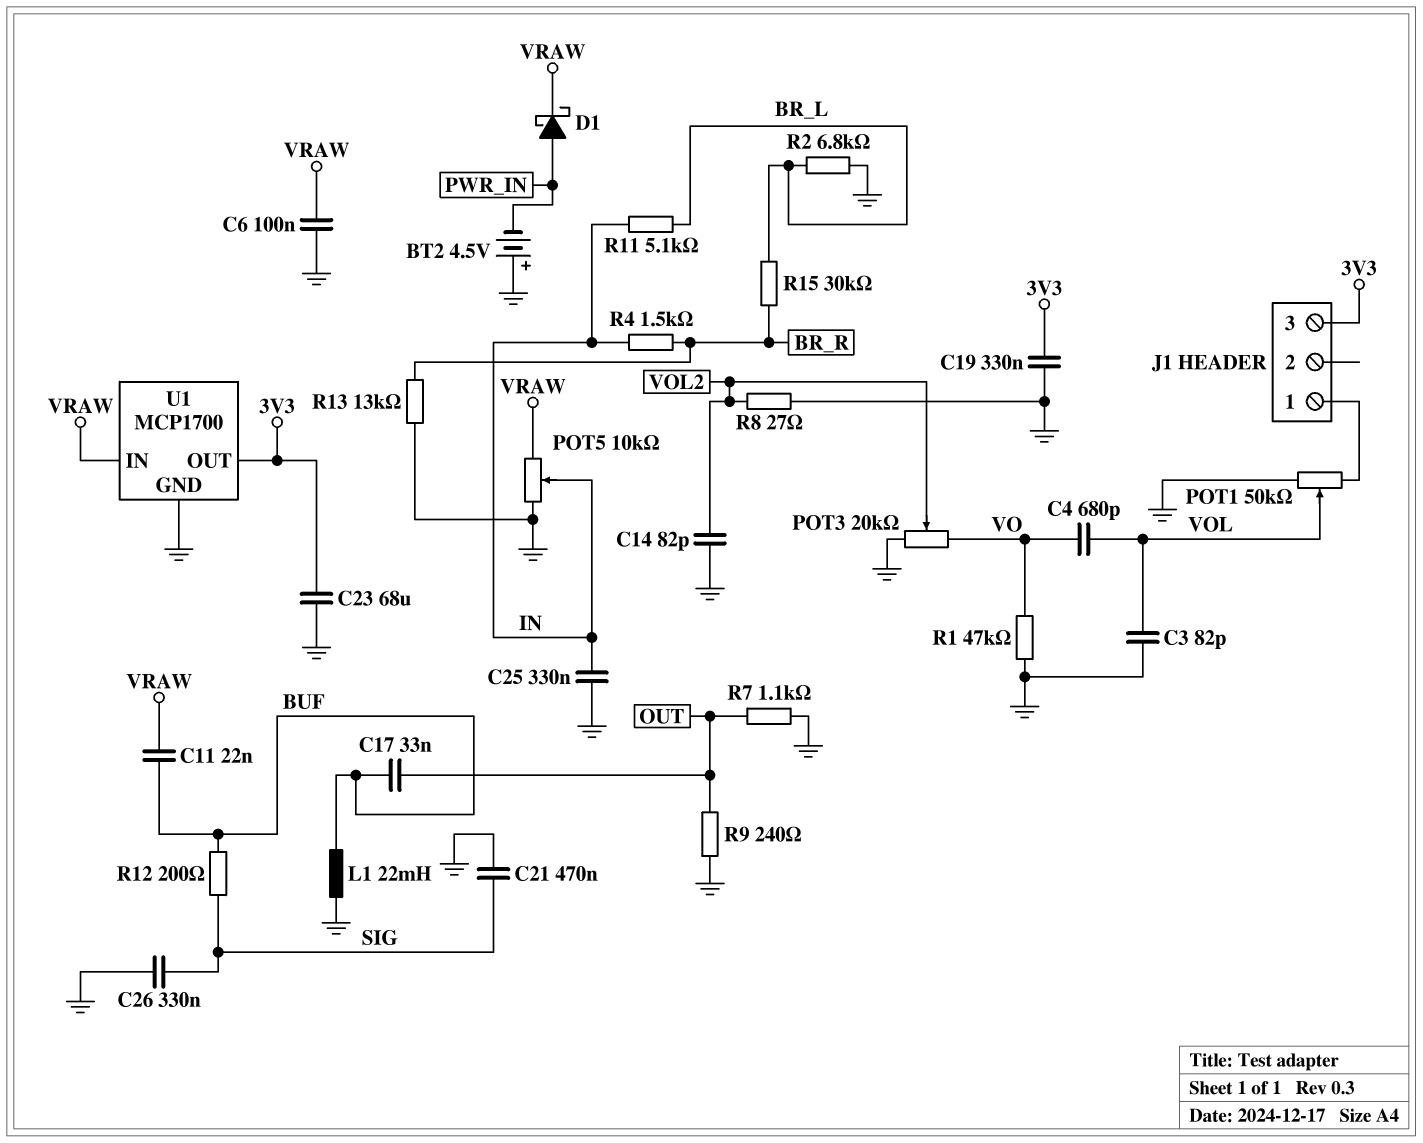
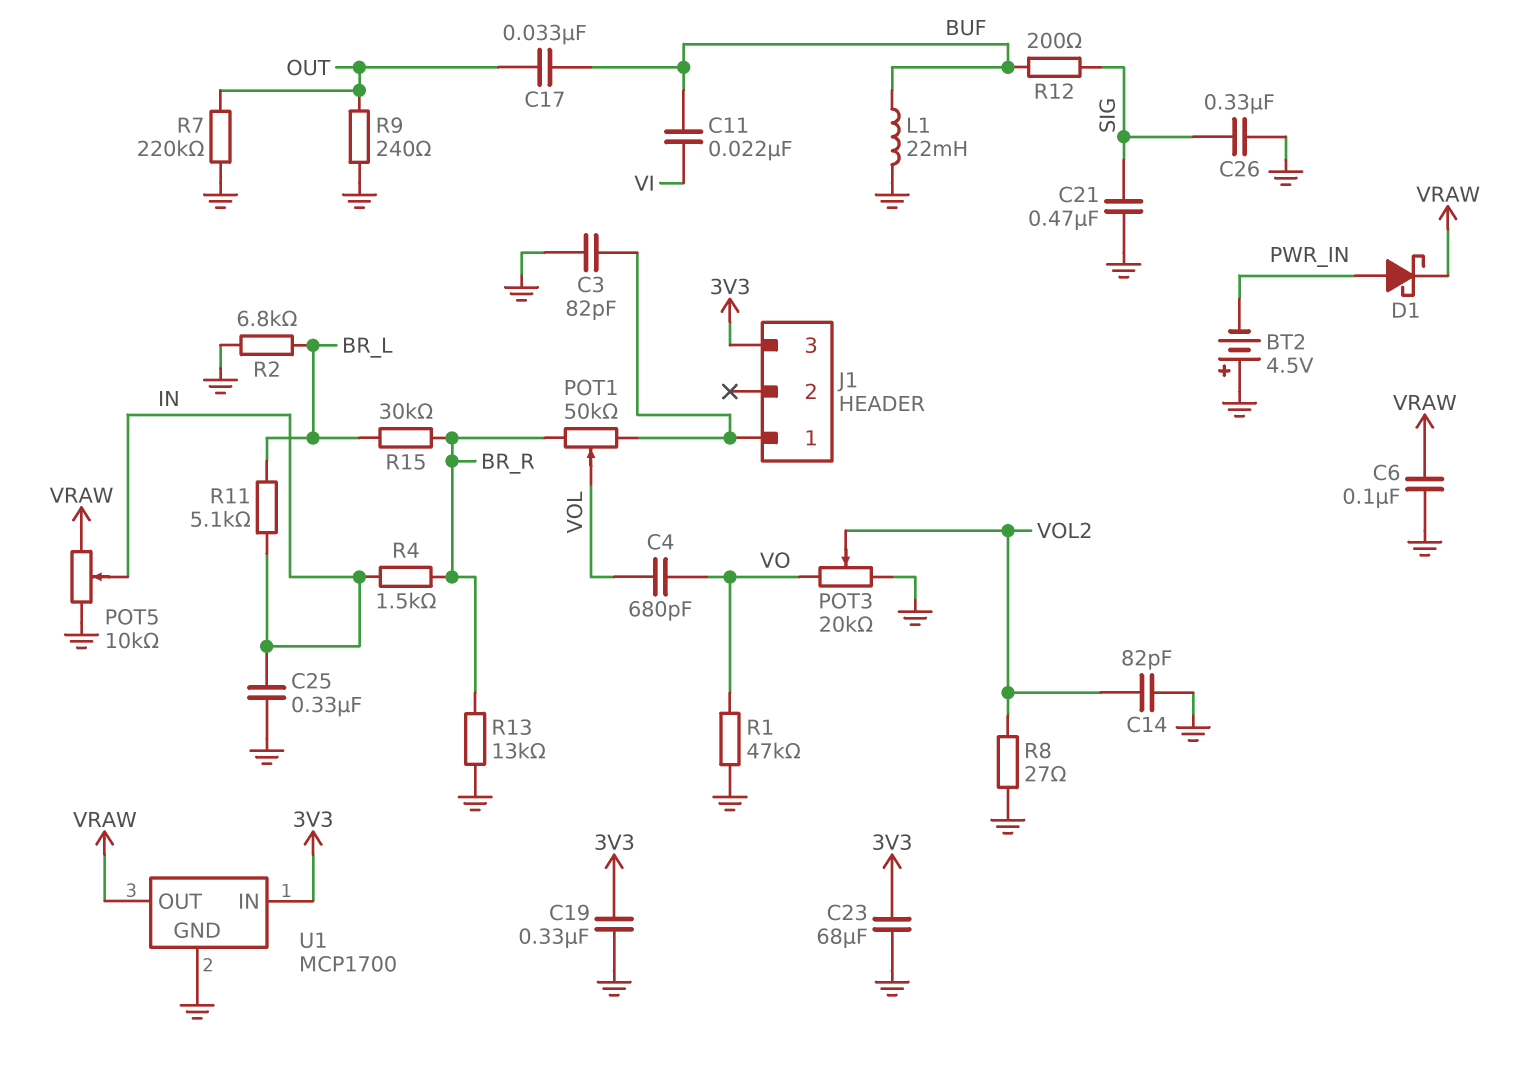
C3: 82pF (GND, VOL) -> 82pF (GND, J1/1)
C11: 22nF (BUF, VRAW) -> 22nF (BUF, VI)
POT1: 50k (GND, J1/1, wiper VOL) -> 50k (BR_R, J1/1, wiper VOL)
R7: 1.1k (GND, OUT) -> 220k (GND, OUT)
U1 pin IN: VRAW -> 3V3
U1 pin OUT: 3V3 -> VRAW

